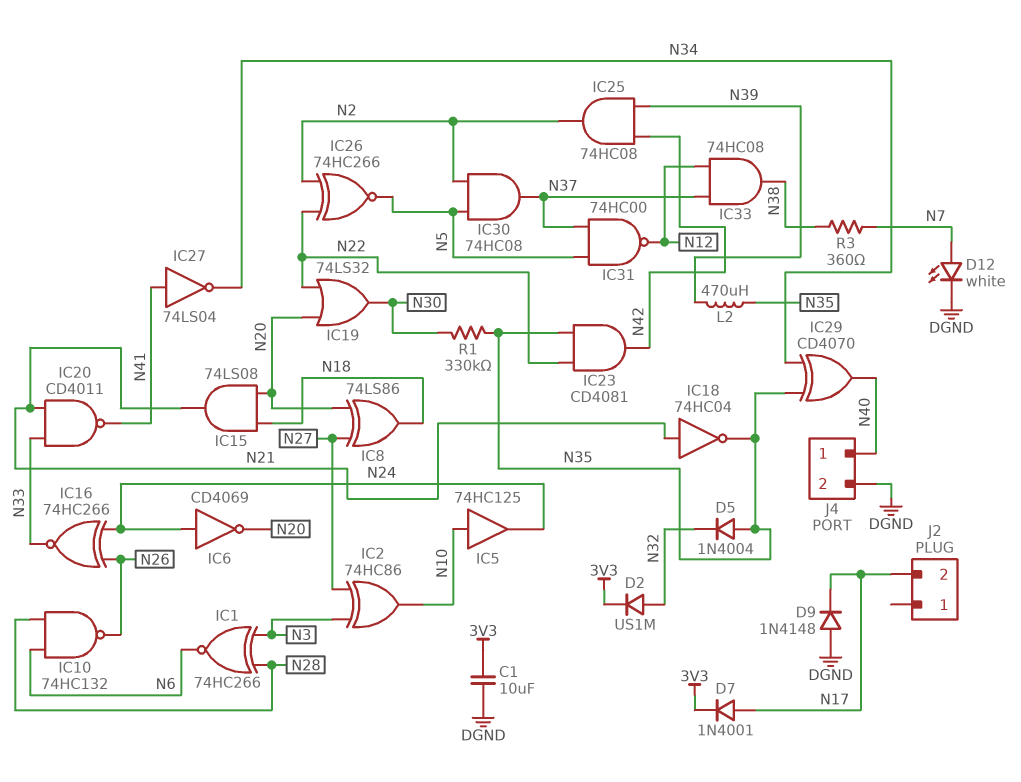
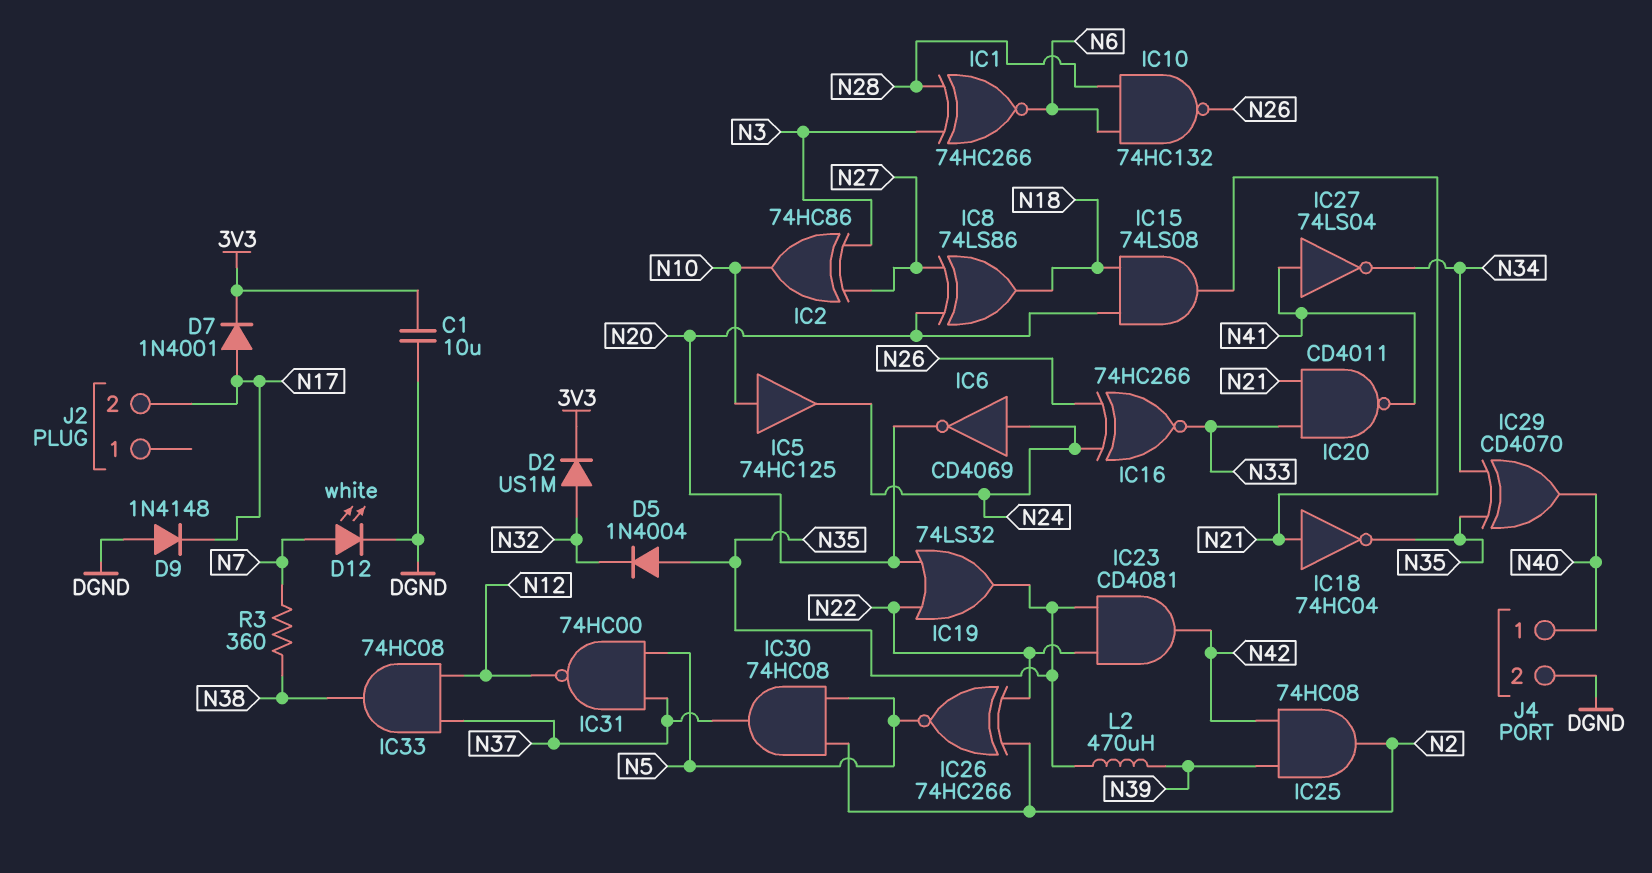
IC19: OR 74LS32 (in N20, in N22, out N30) -> OR 74LS32 (in N20, in N22, out N35)
R1: 330k (N30, N35) -> none

